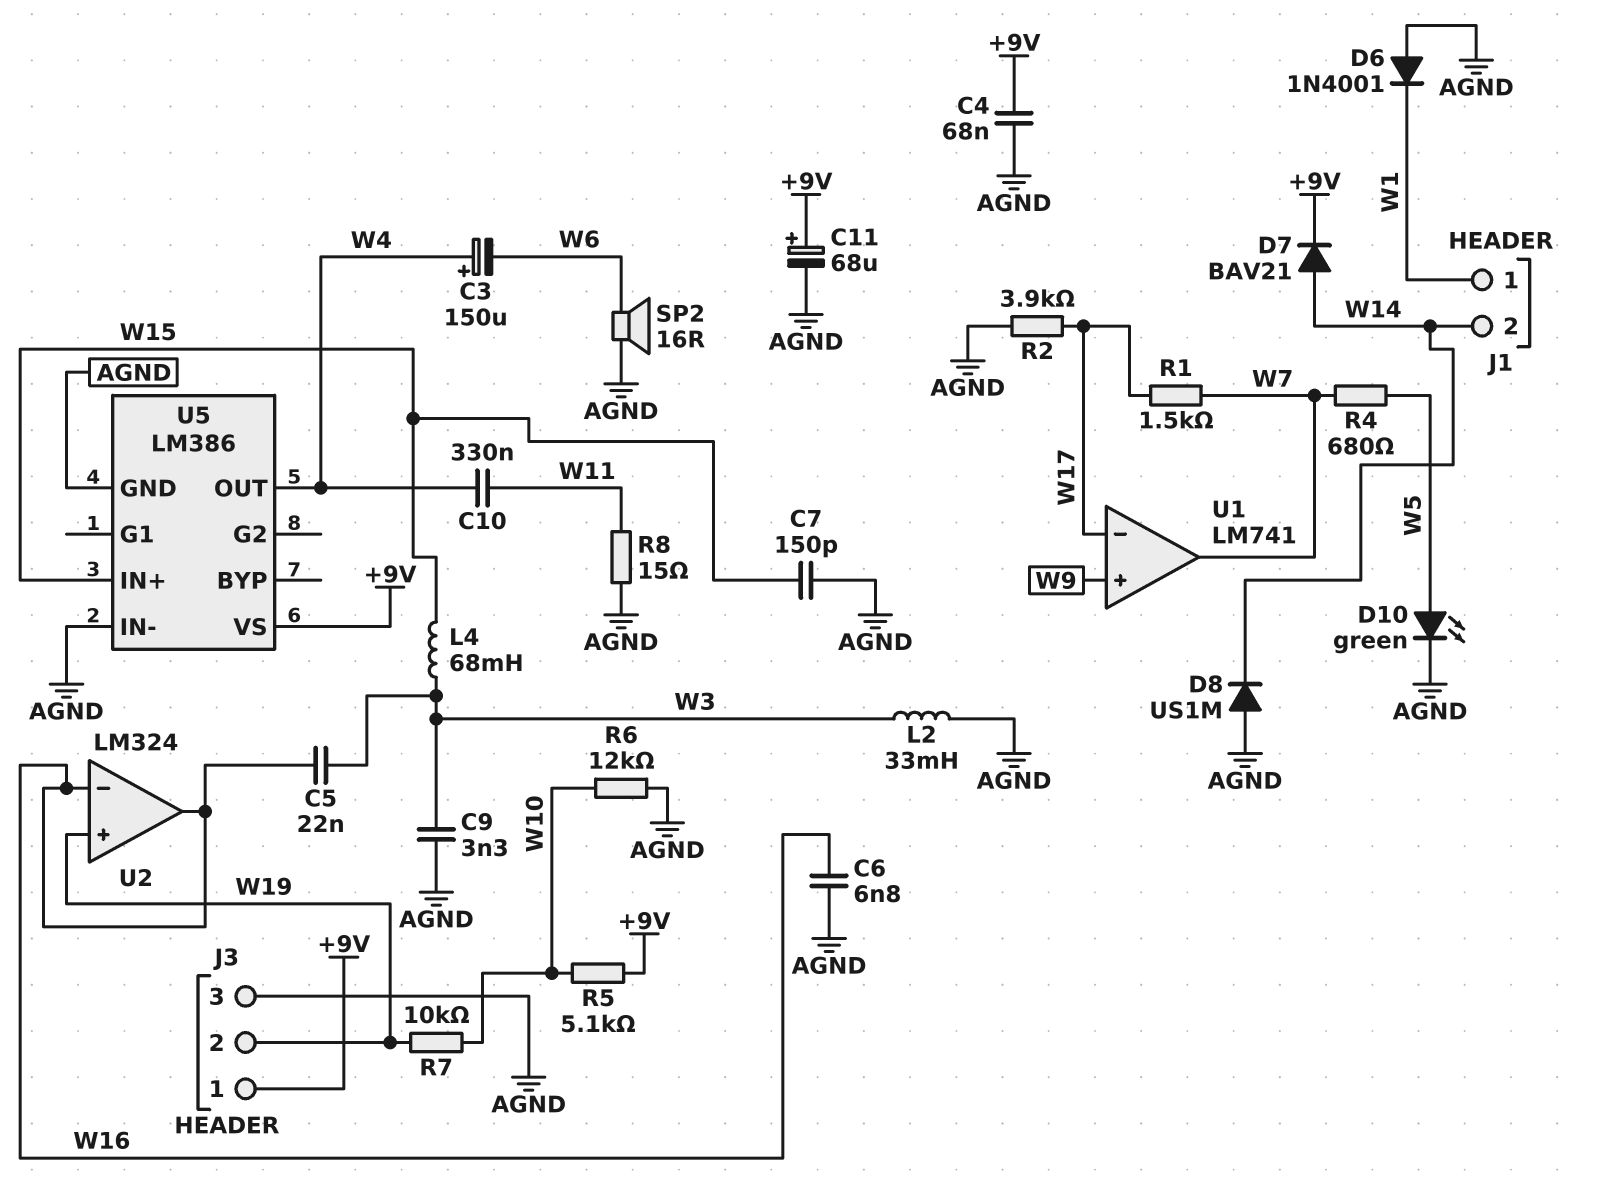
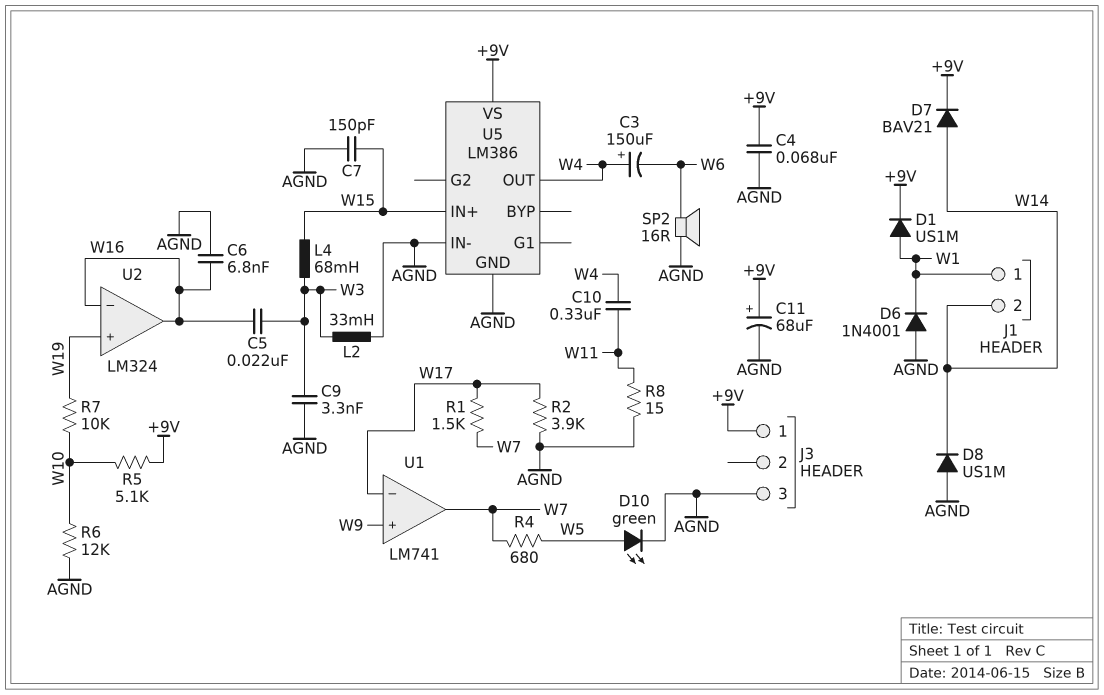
D1: none -> diode US1M (A W1, K +9V)
J3 pin 2: W19 -> none

